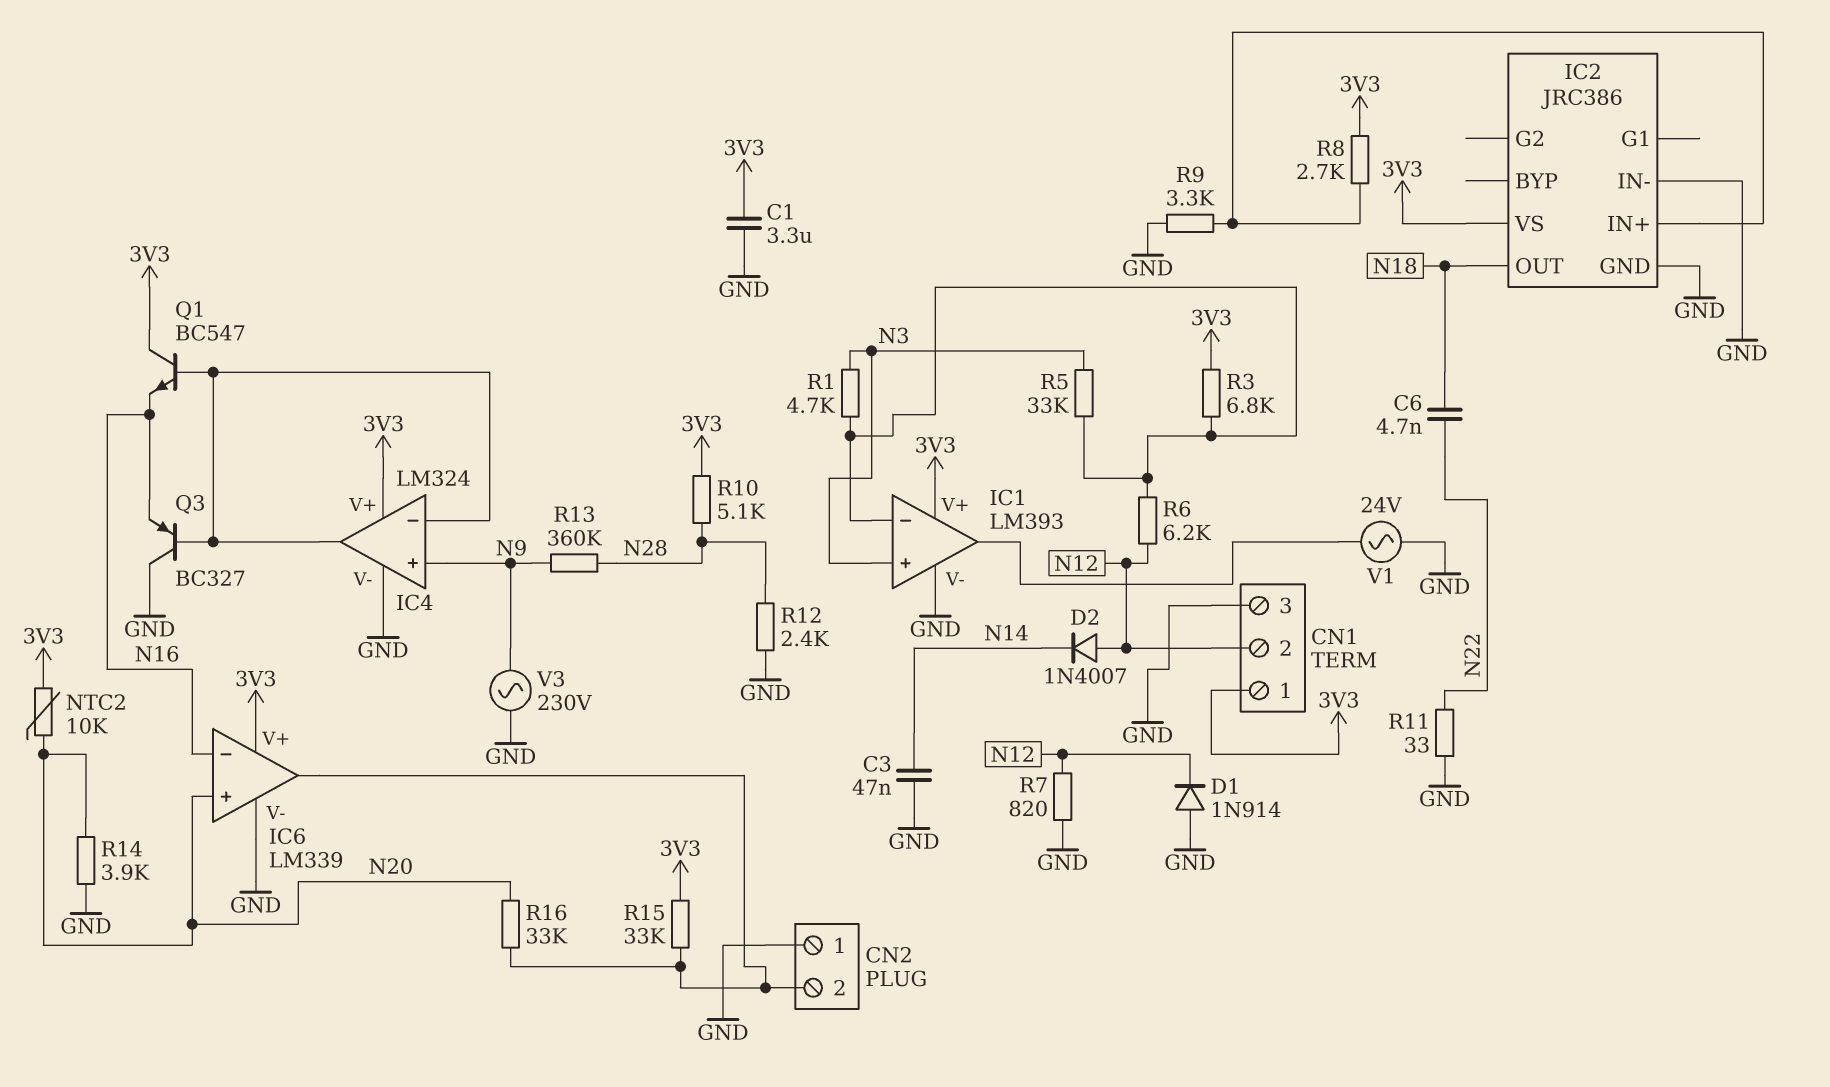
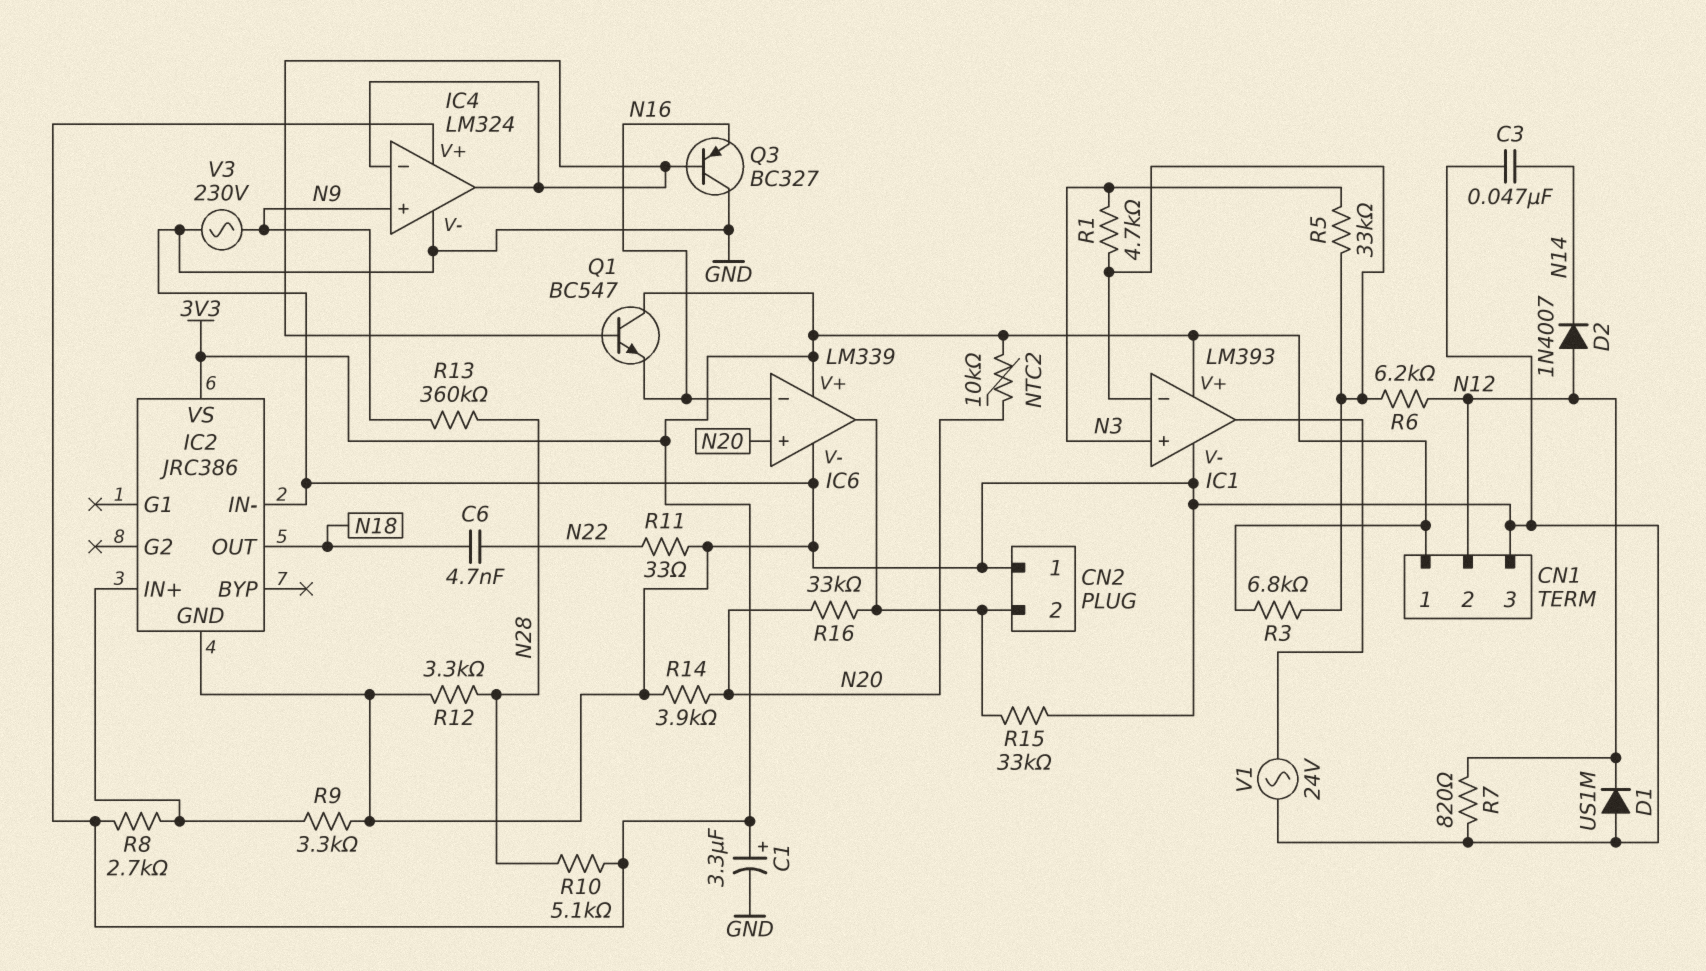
C1: 3.3uF (3V3, GND) -> 3.3uF (plus 3V3, minus GND)
D1: diode 1N914 (A GND, K N12) -> diode US1M (A GND, K N12)
R12: 2.4k (GND, N28) -> 3.3k (GND, N28)
R15: 33k (3V3, CN2/2) -> 33k (CN2/2, GND)

